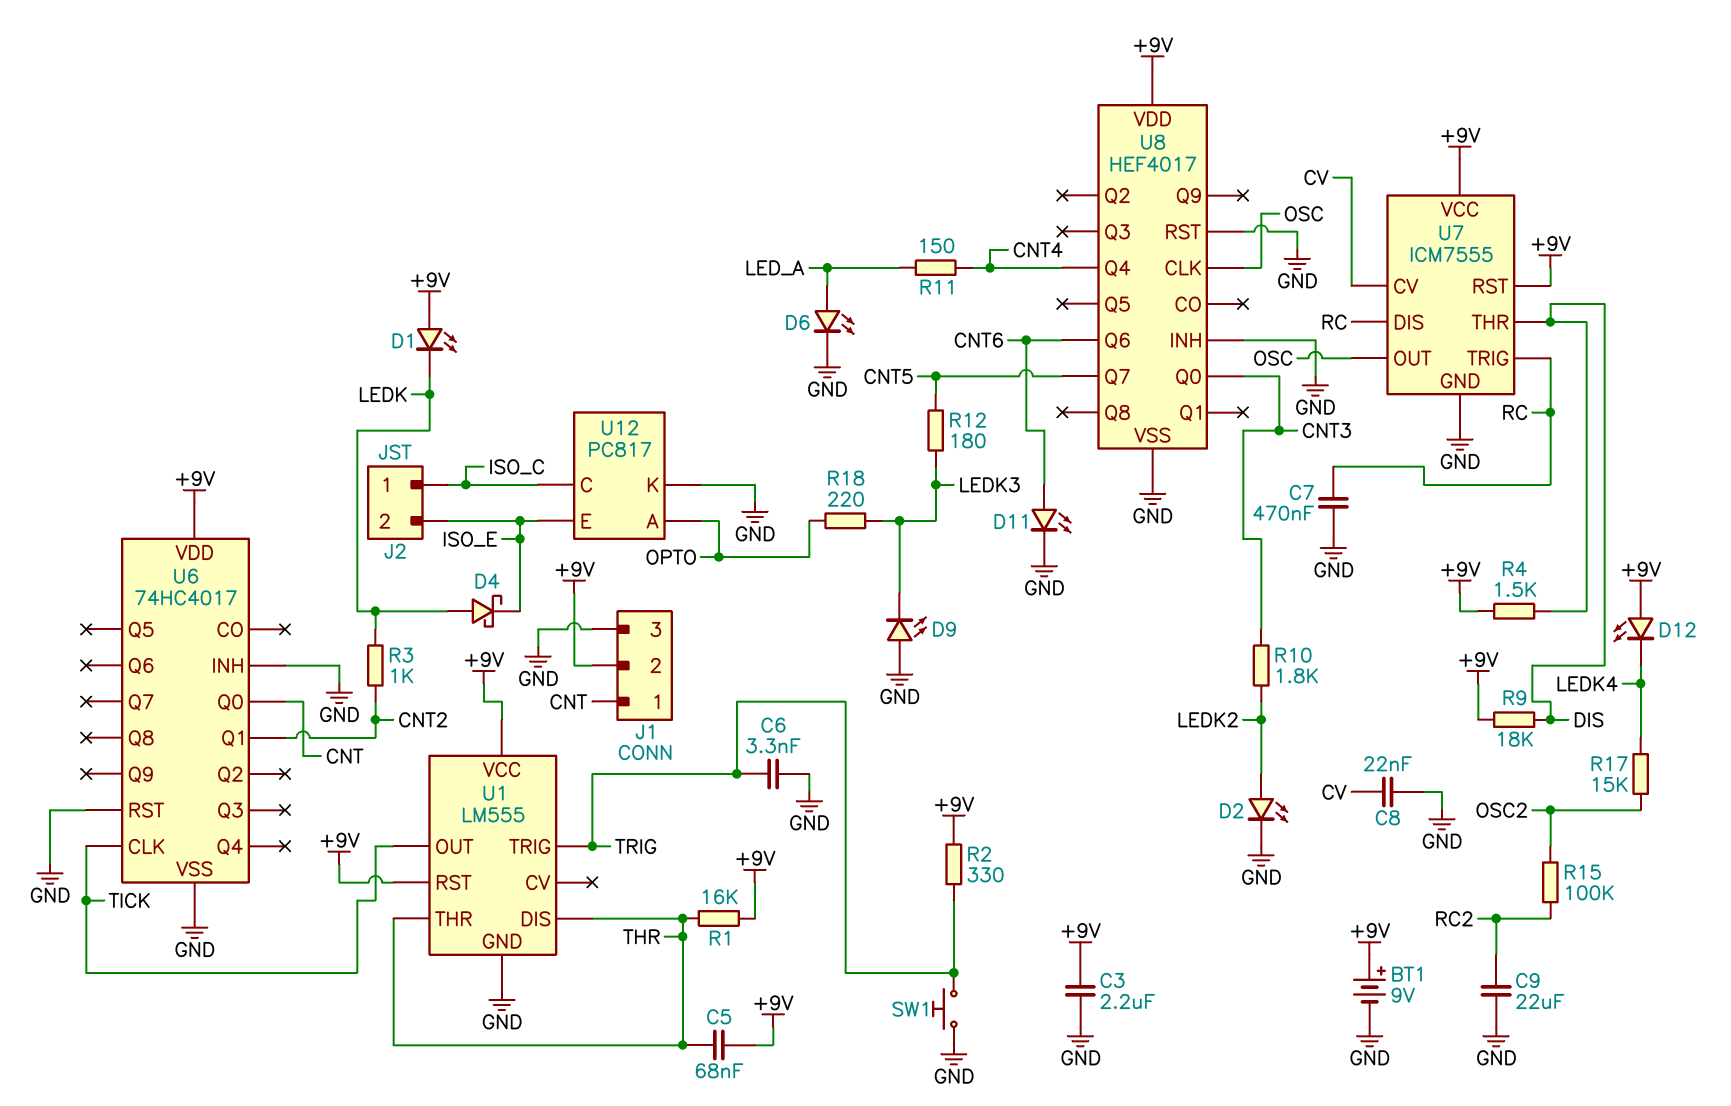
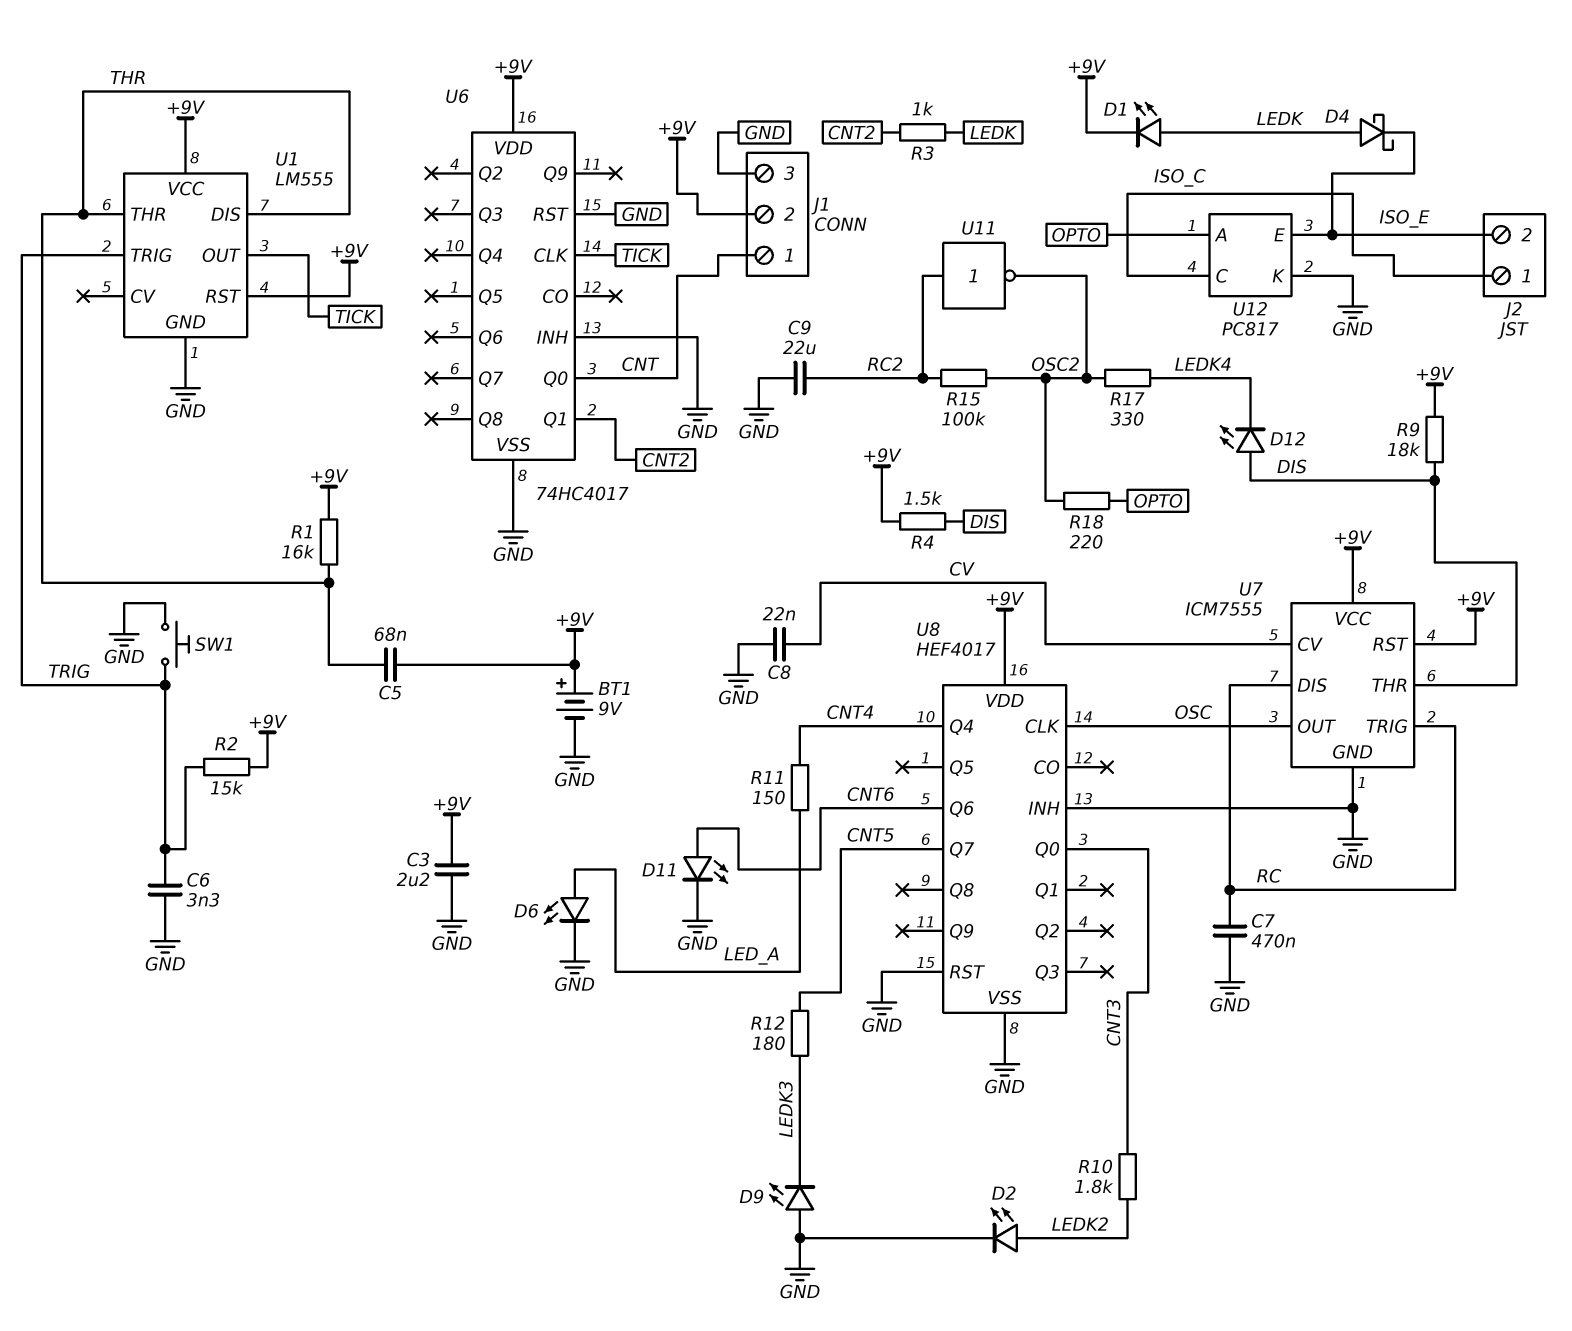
D1: LED (A +9V, K LEDK) -> LED (A LEDK, K +9V)
D12: LED (A +9V, K LEDK4) -> LED (A DIS, K LEDK4)
R2: 330 (+9V, TRIG) -> 15k (+9V, TRIG)
R17: 15k (LEDK4, OSC2) -> 330 (LEDK4, OSC2)
R18: 220 (LEDK3, OPTO) -> 220 (OPTO, OSC2)
U11: none -> NOT (in RC2, out OSC2)

